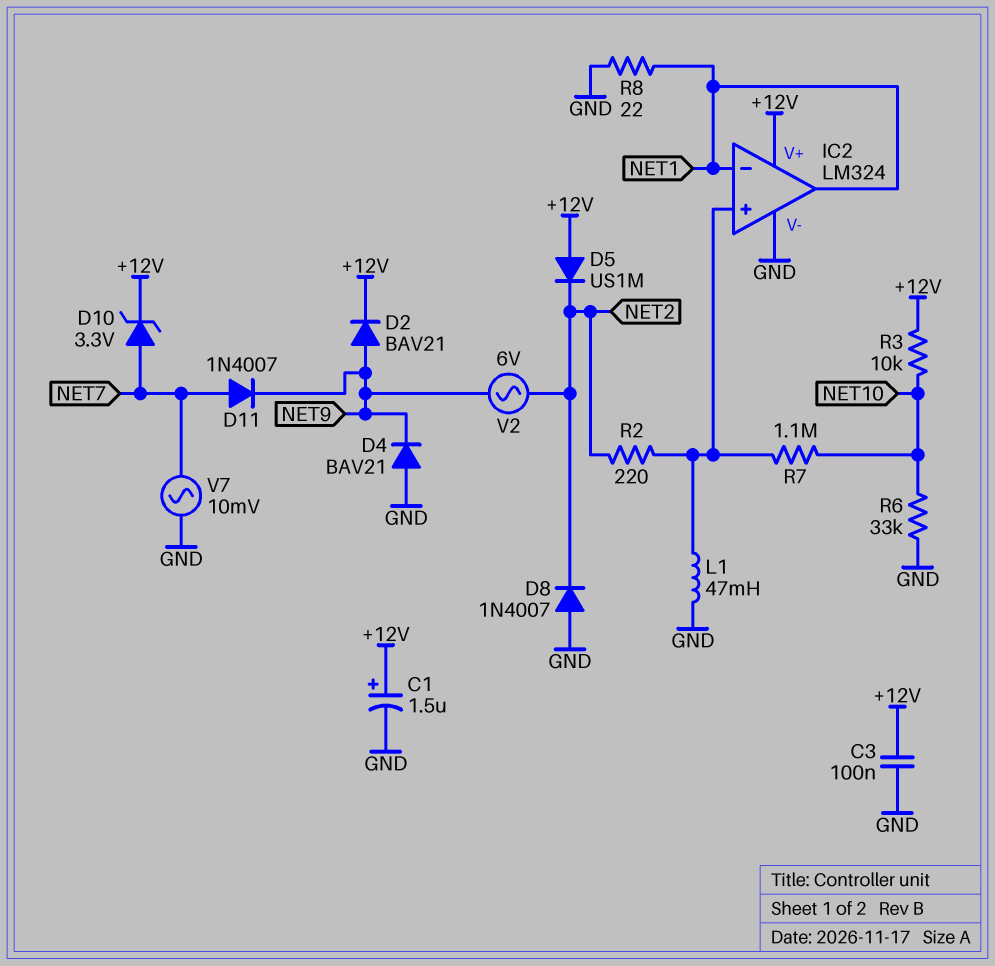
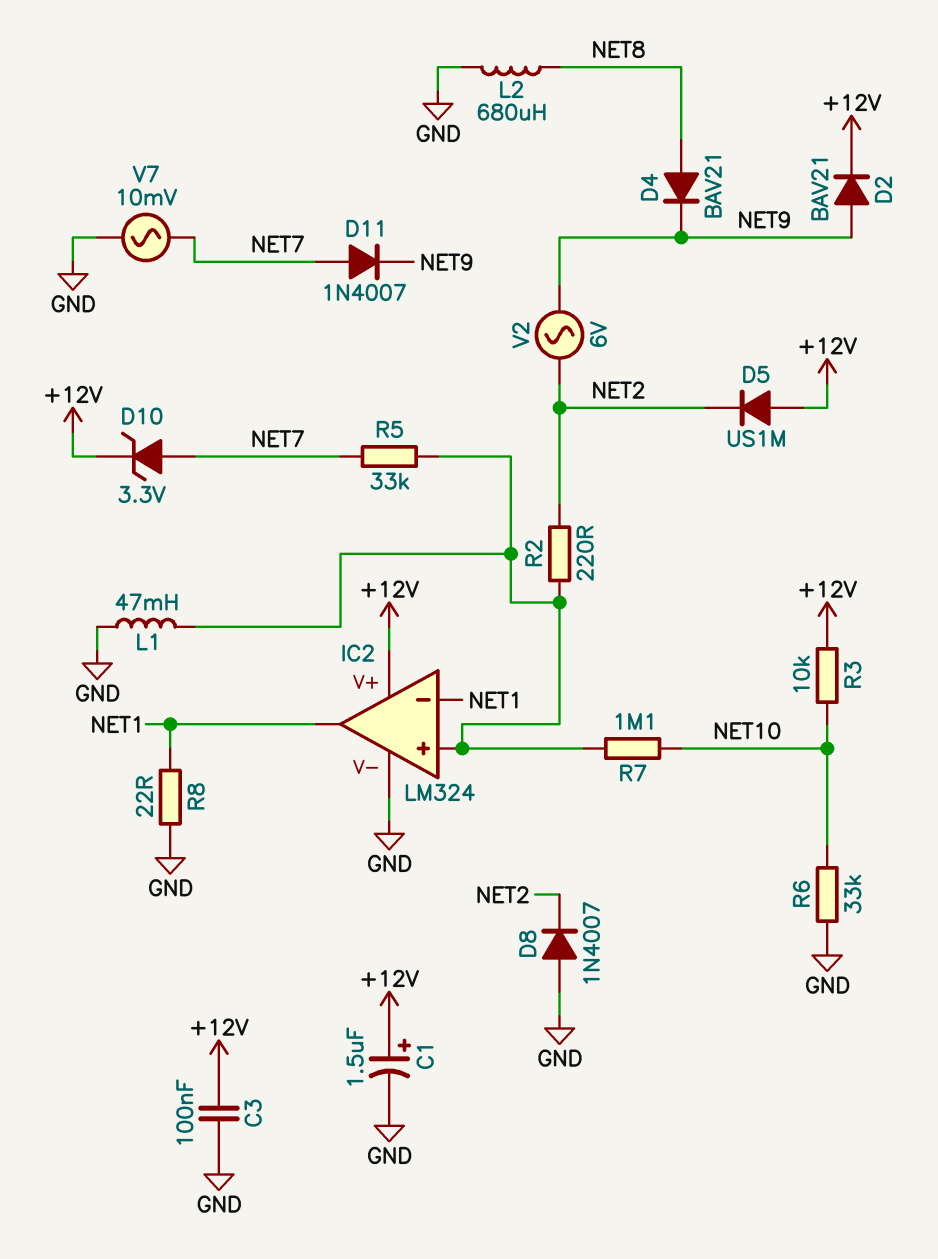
D4: diode BAV21 (A GND, K NET9) -> diode BAV21 (A NET8, K NET9)
L2: none -> 680uH (GND, NET8)
R5: none -> 33k (IC2/in+, NET7)

